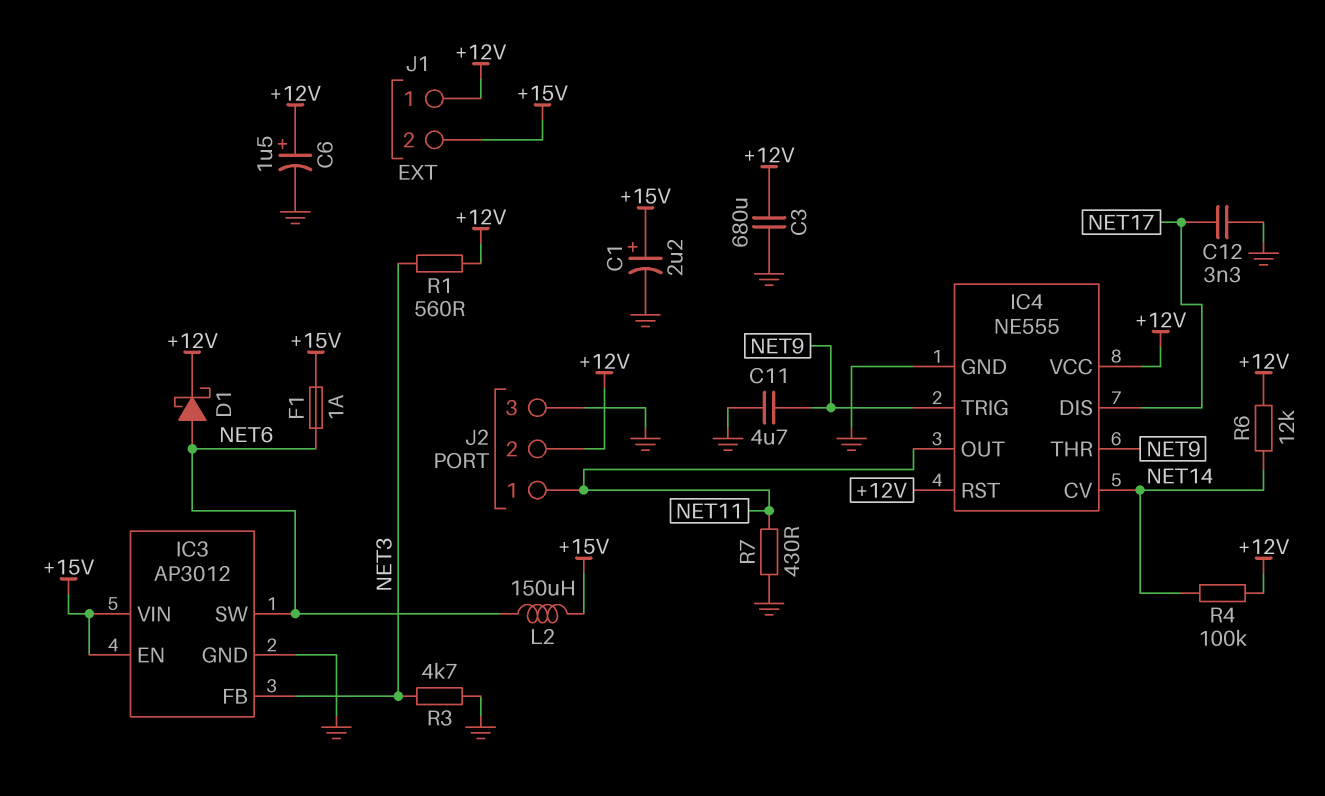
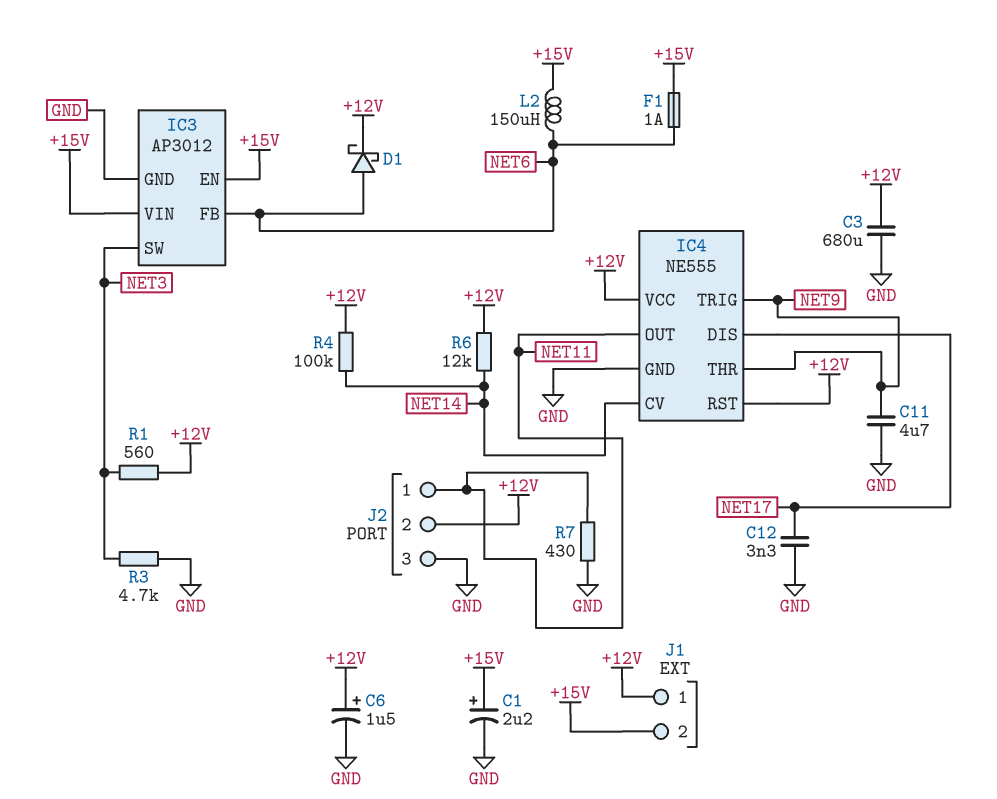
IC3 pin FB: NET3 -> NET6
IC3 pin SW: NET6 -> NET3

